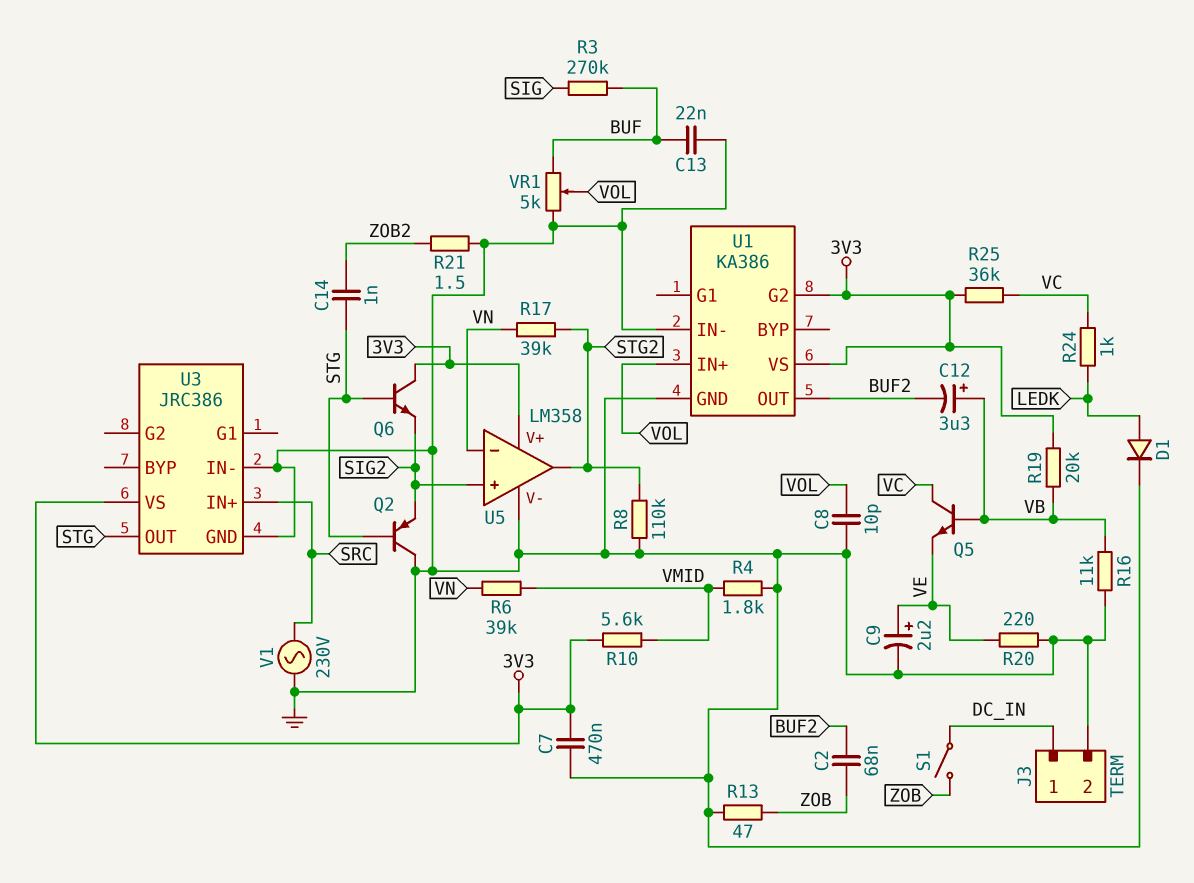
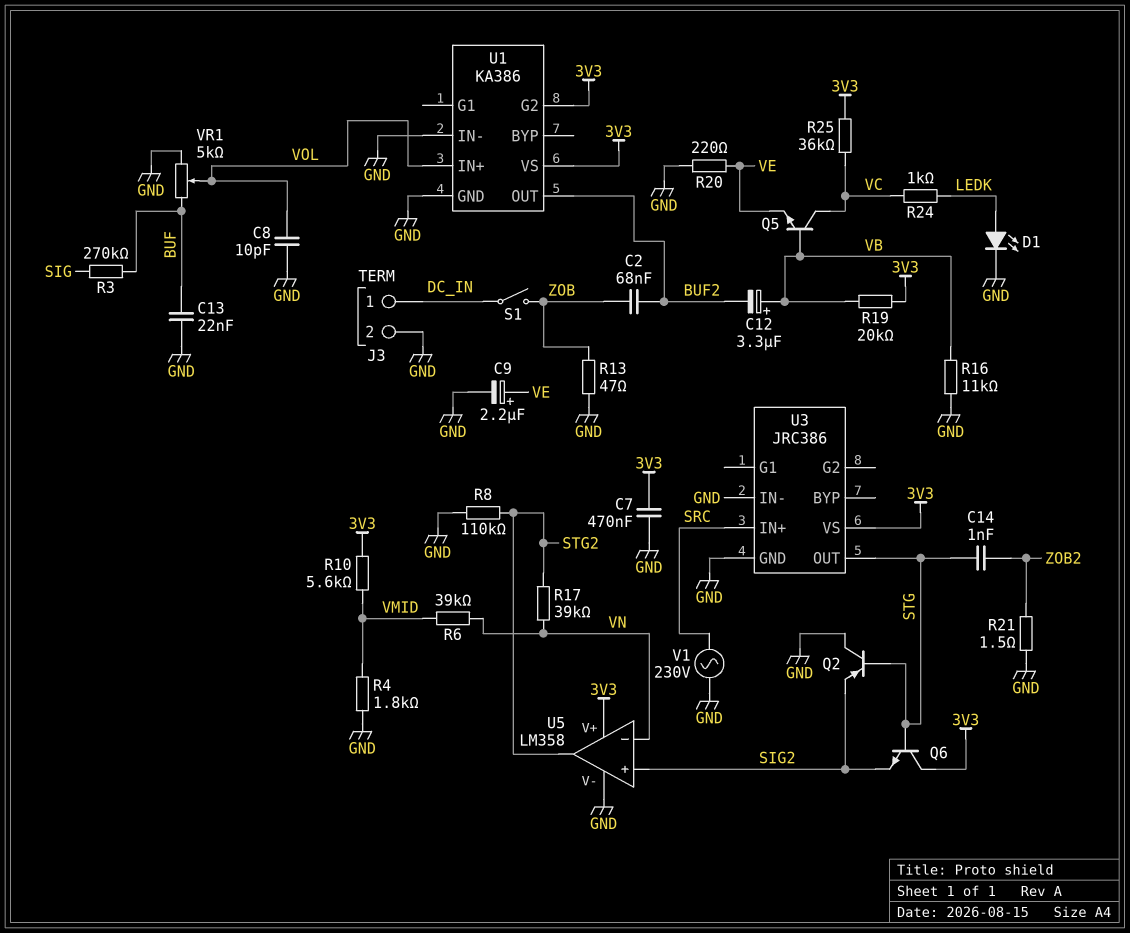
D1: diode (A LEDK, K GND) -> LED (A LEDK, K GND)

